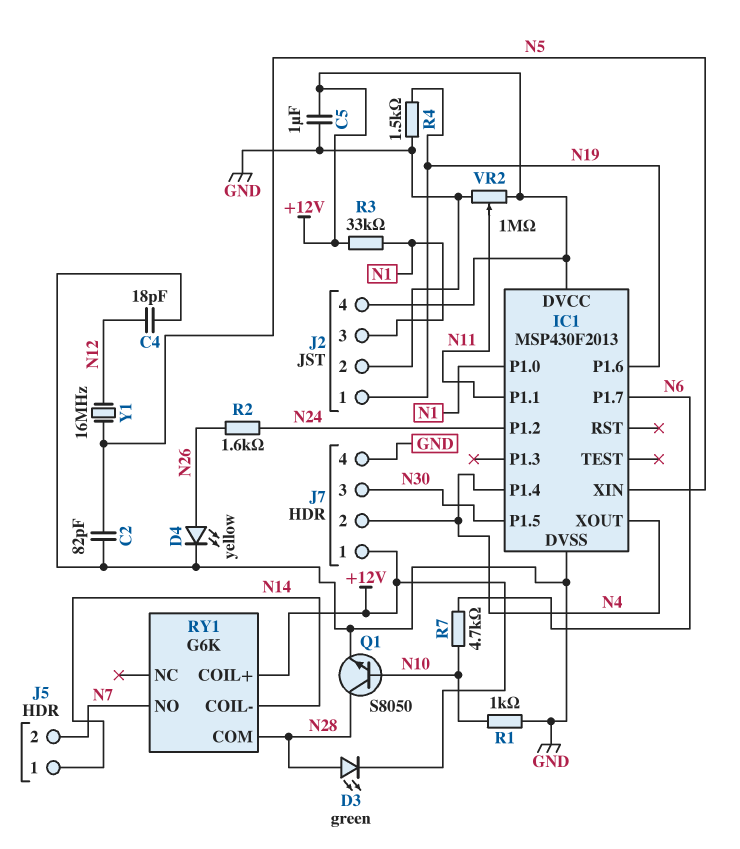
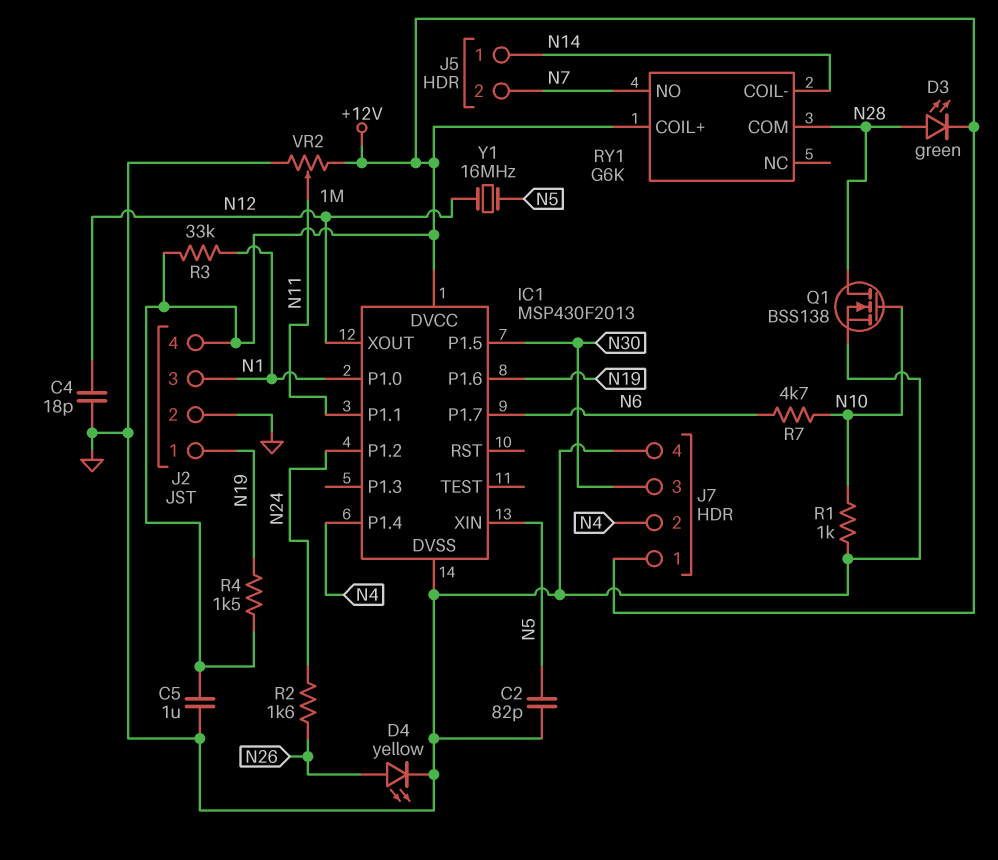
IC1 pin XOUT: N4 -> N12
Q1: NPN S8050 (B N10, C N28, E GND) -> NMOS BSS138 (G N10, D N28, S GND)
R4: 1.5k (GND, N19) -> 1.5k (+12V, N19)

